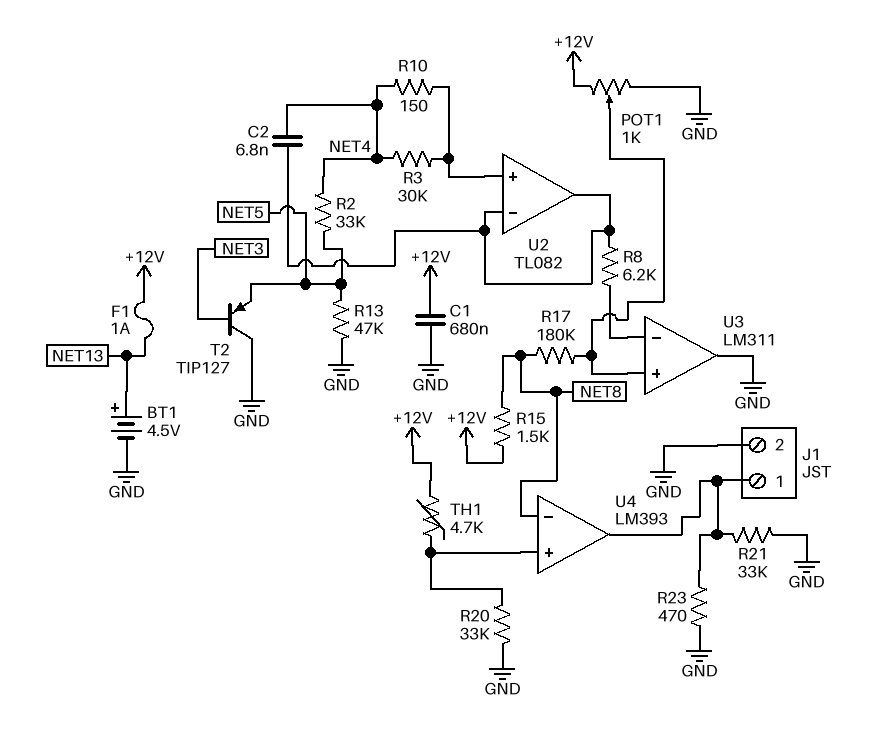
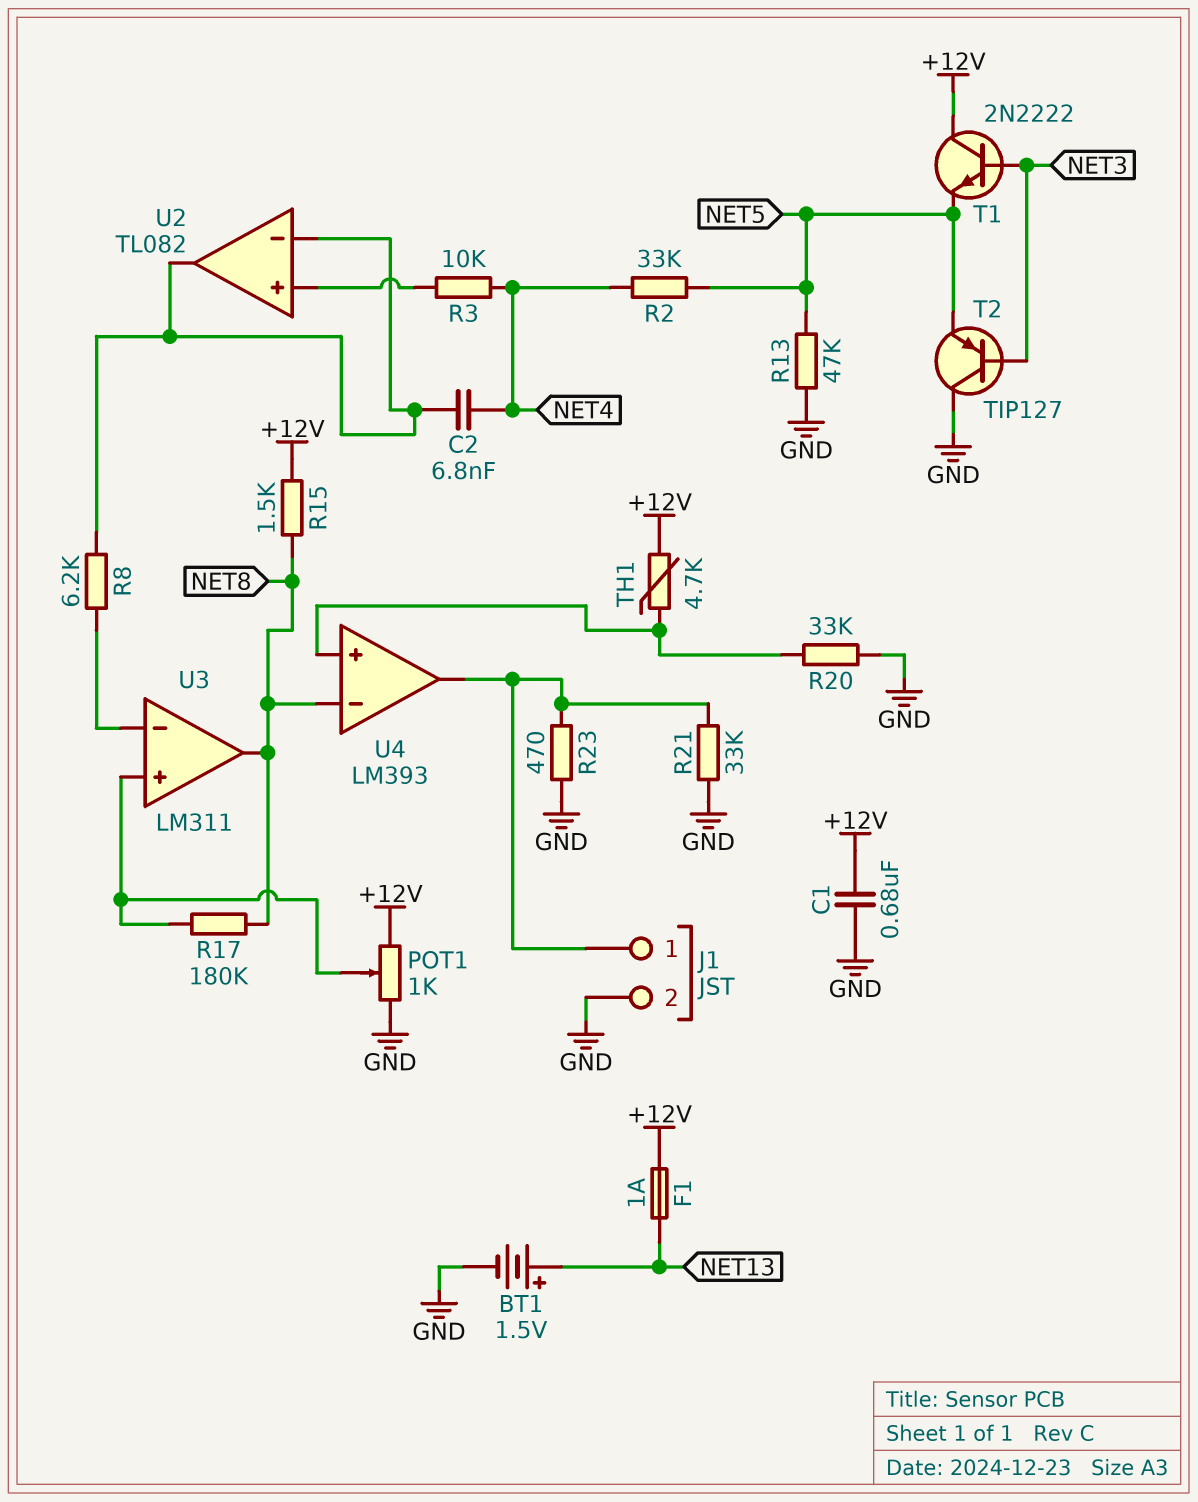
BT1: 4.5V (plus NET13, minus GND) -> 1.5V (plus NET13, minus GND)
R3: 30k (NET4, U2/in+) -> 10k (NET4, U2/in+)
R10: 150 (NET4, U2/in+) -> none
T1: none -> NPN 2N2222 (B NET3, C +12V, E NET5)
U3 pin out: GND -> NET8

